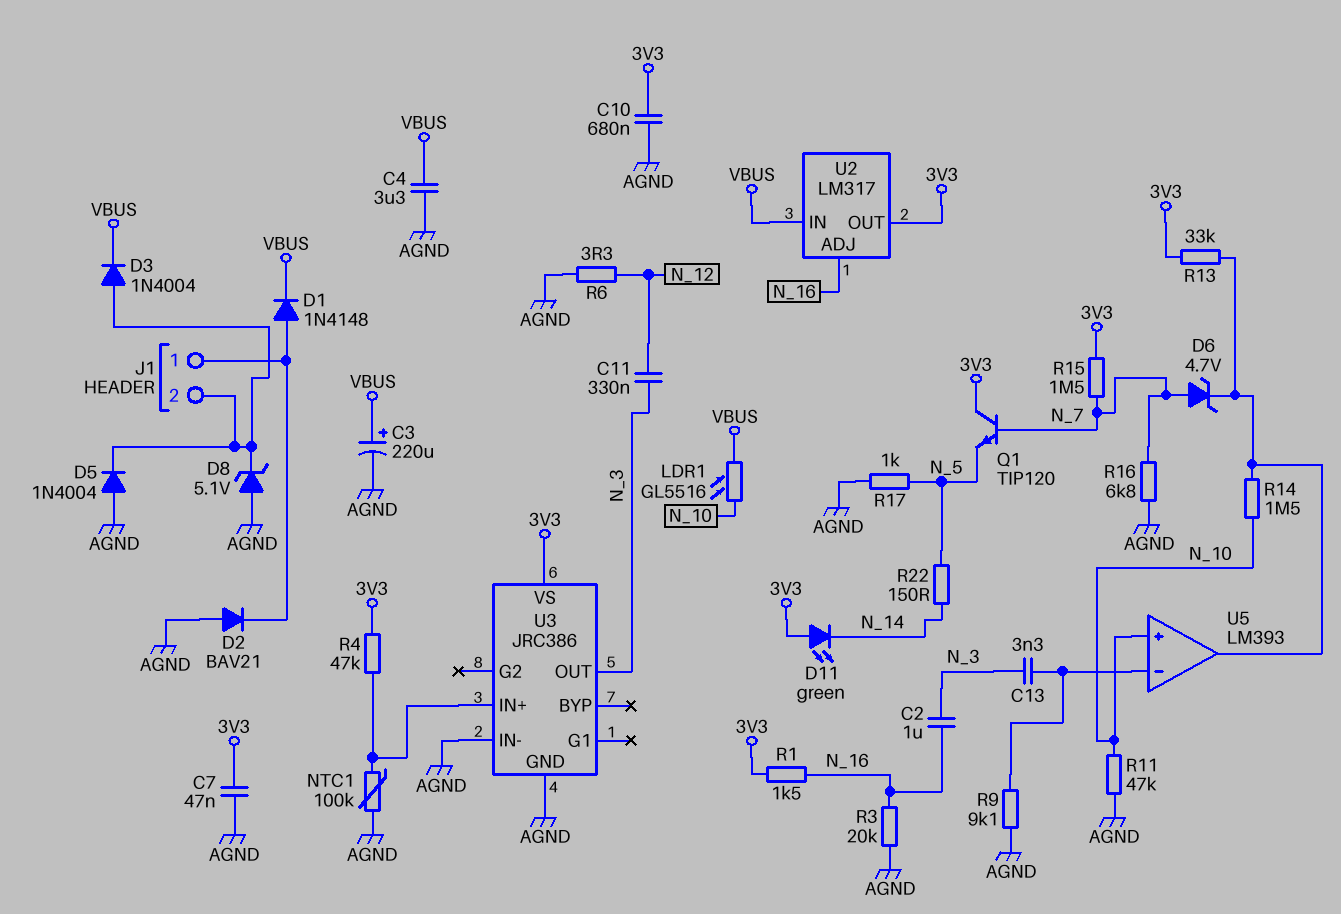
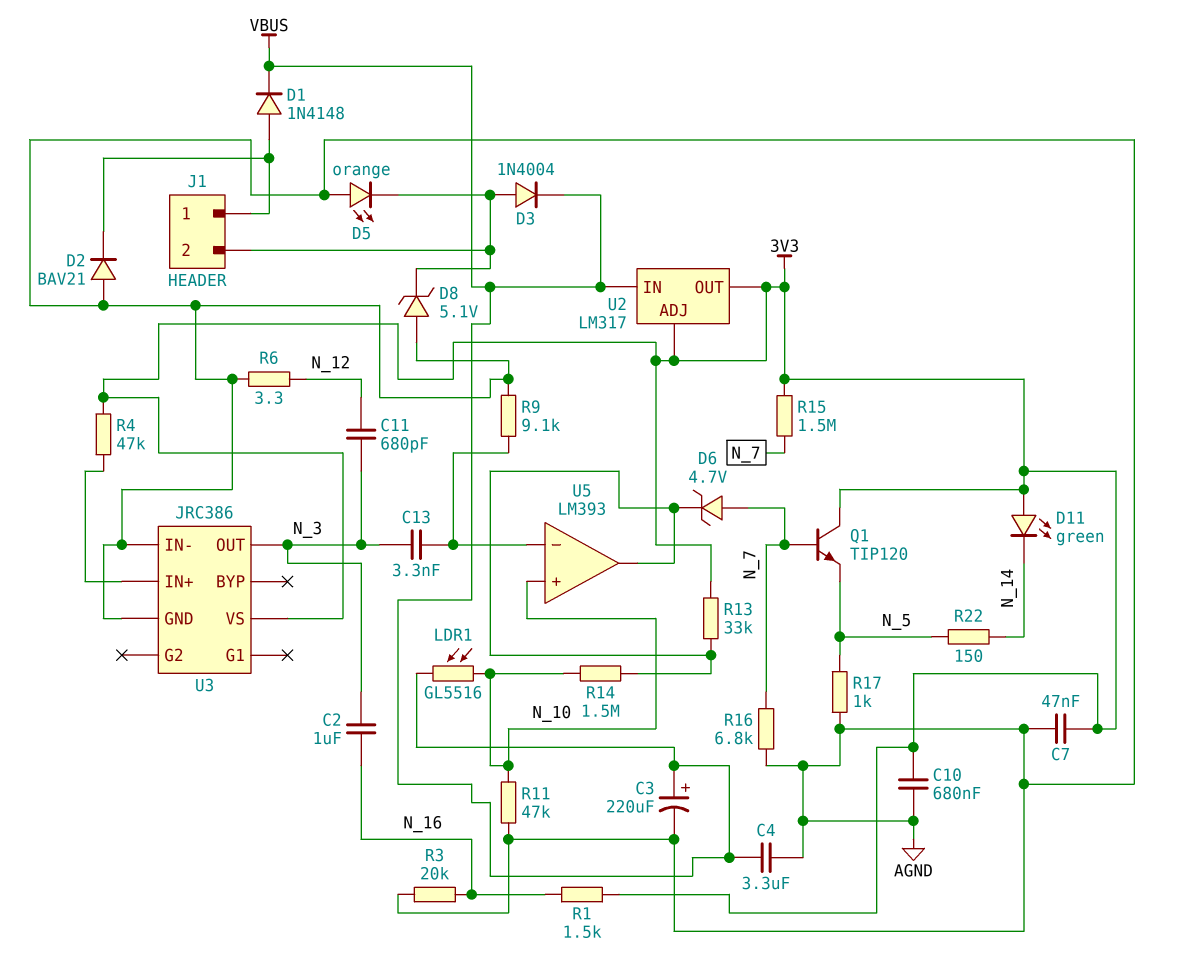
C11: 330nF (N_3, N_12) -> 680pF (N_3, N_12)
D5: diode 1N4004 (A AGND, K J1/2) -> LED orange (A AGND, K J1/2)
NTC1: 100k (AGND, U3/IN+) -> none
U2 pin ADJ: N_16 -> 3V3

